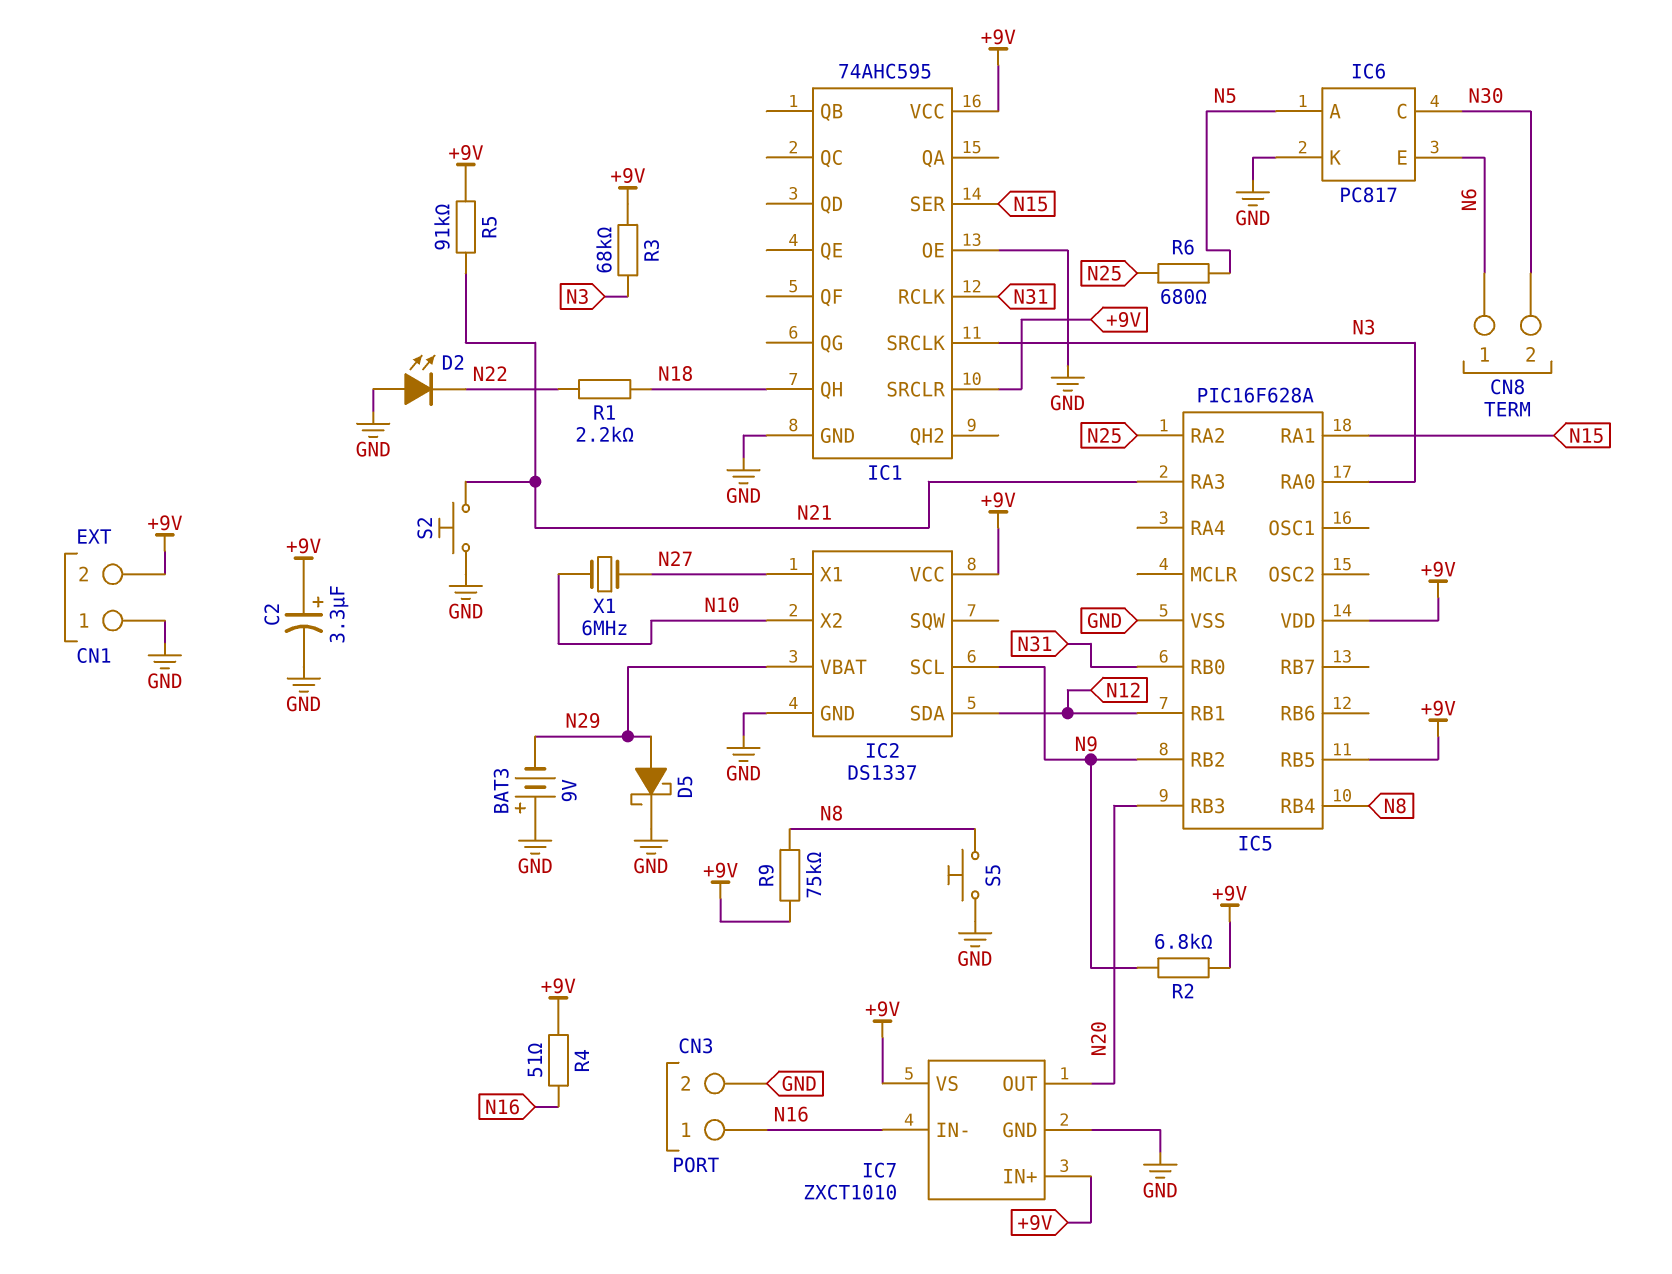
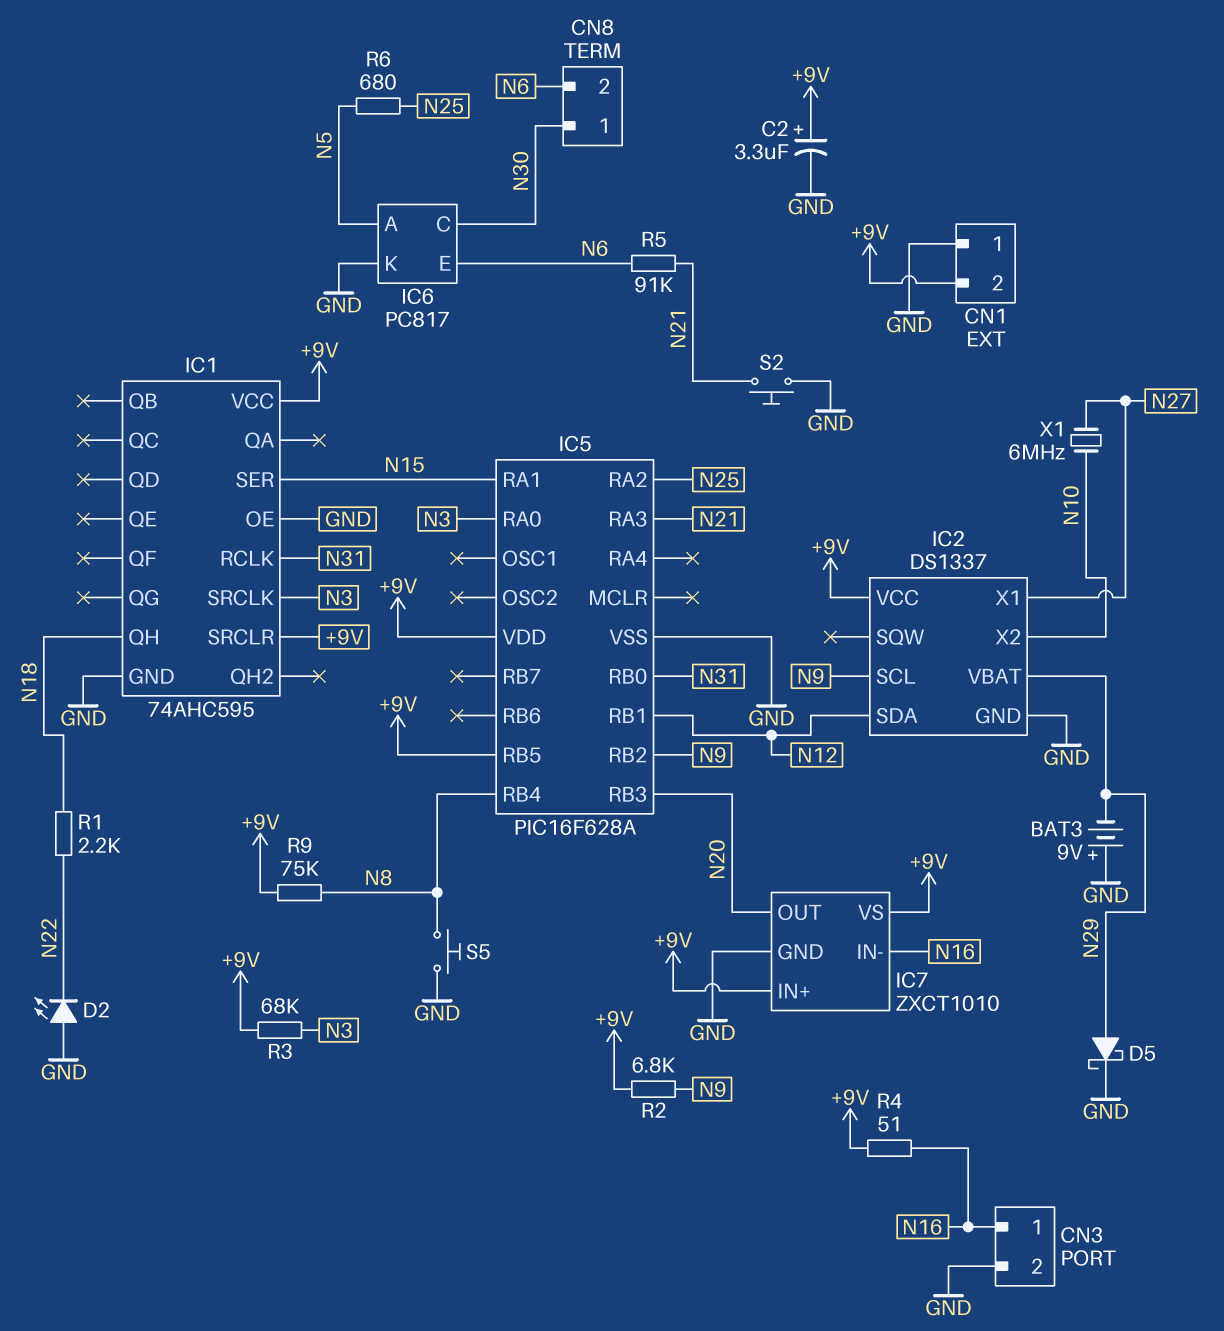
CN8 pin 1: N6 -> N30
CN8 pin 2: N30 -> N6
R5: 91k (+9V, N21) -> 91k (N6, N21)

